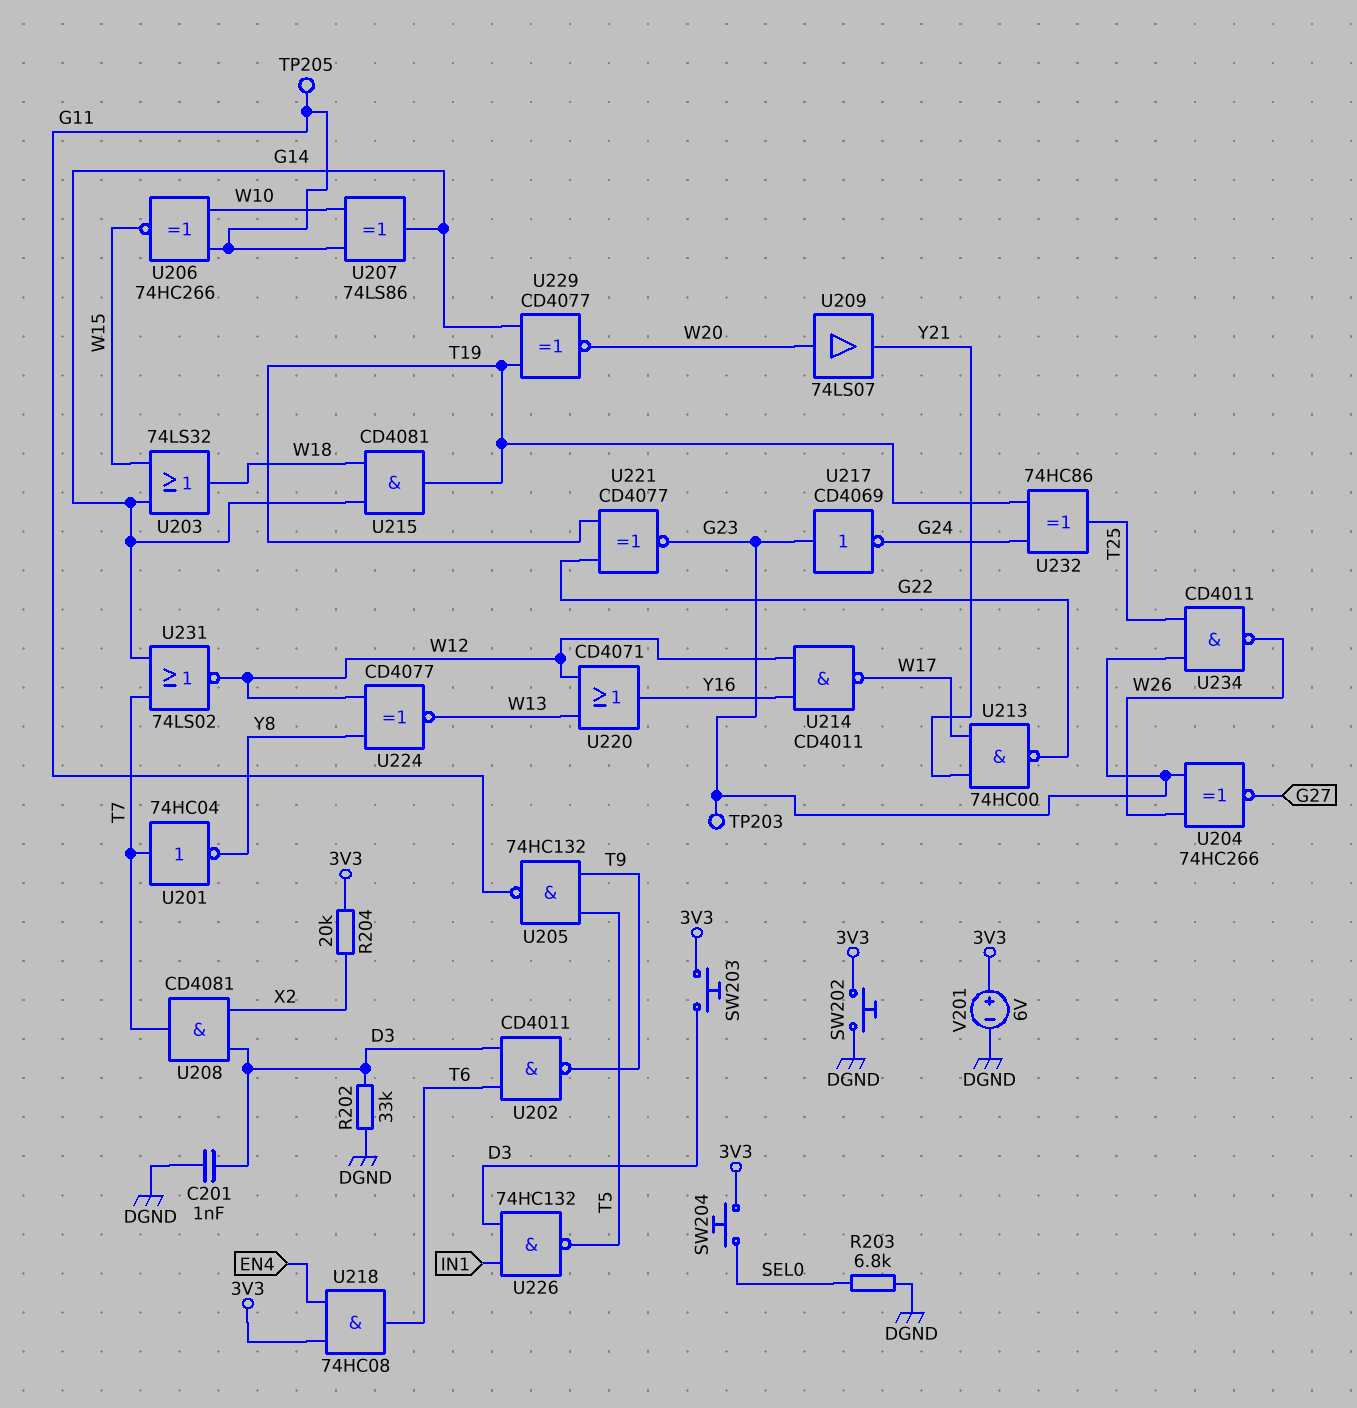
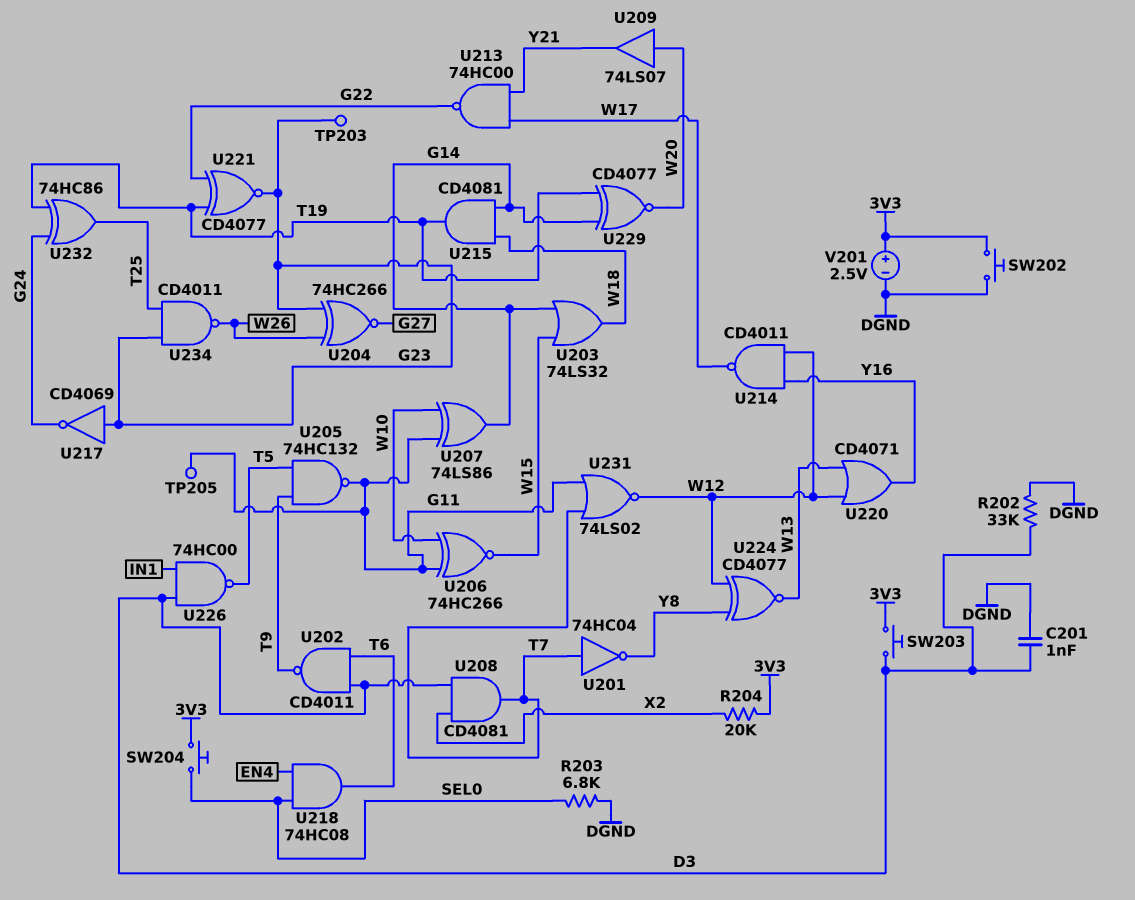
U218: AND 74HC08 (in 3V3, in EN4, out T6) -> AND 74HC08 (in EN4, in SEL0, out T6)
U226: NAND 74HC132 (in D3, in IN1, out T5) -> NAND 74HC00 (in D3, in IN1, out T5)
U231: NOR 74LS02 (in G14, in T7, out W12) -> NOR 74LS02 (in G11, in T7, out W12)
V201: 6V (plus 3V3, minus DGND) -> 2.5V (plus 3V3, minus DGND)

